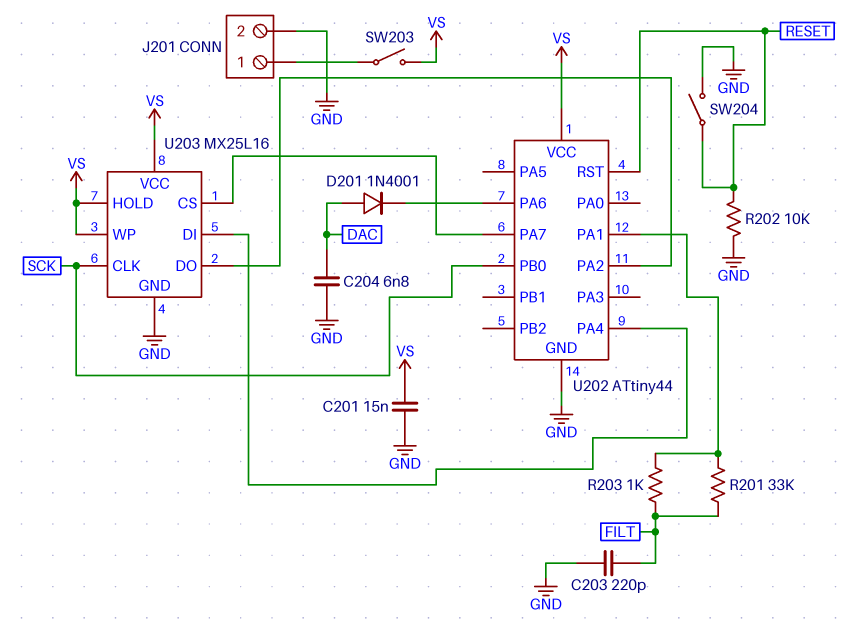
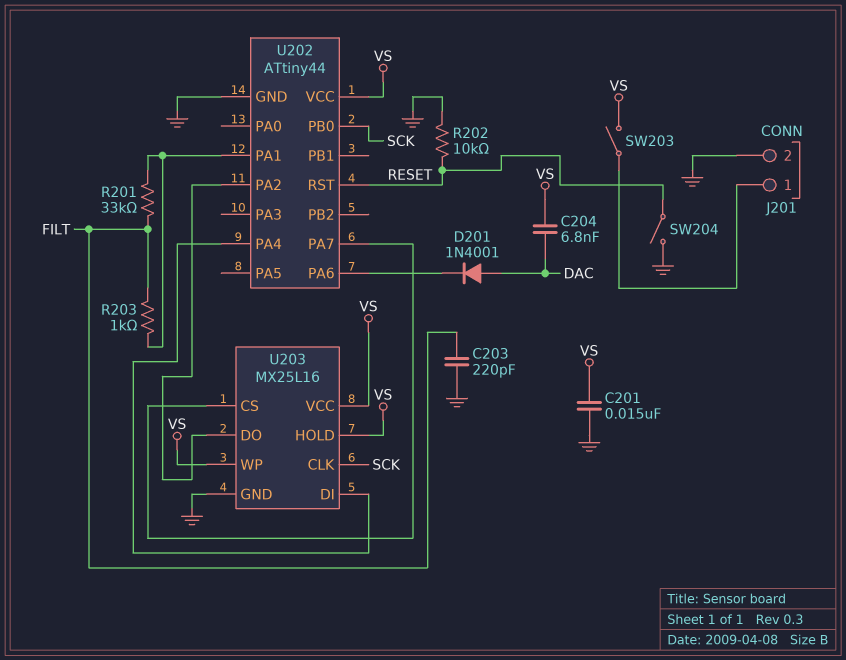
C204: 6.8nF (DAC, GND) -> 6.8nF (DAC, VS)

